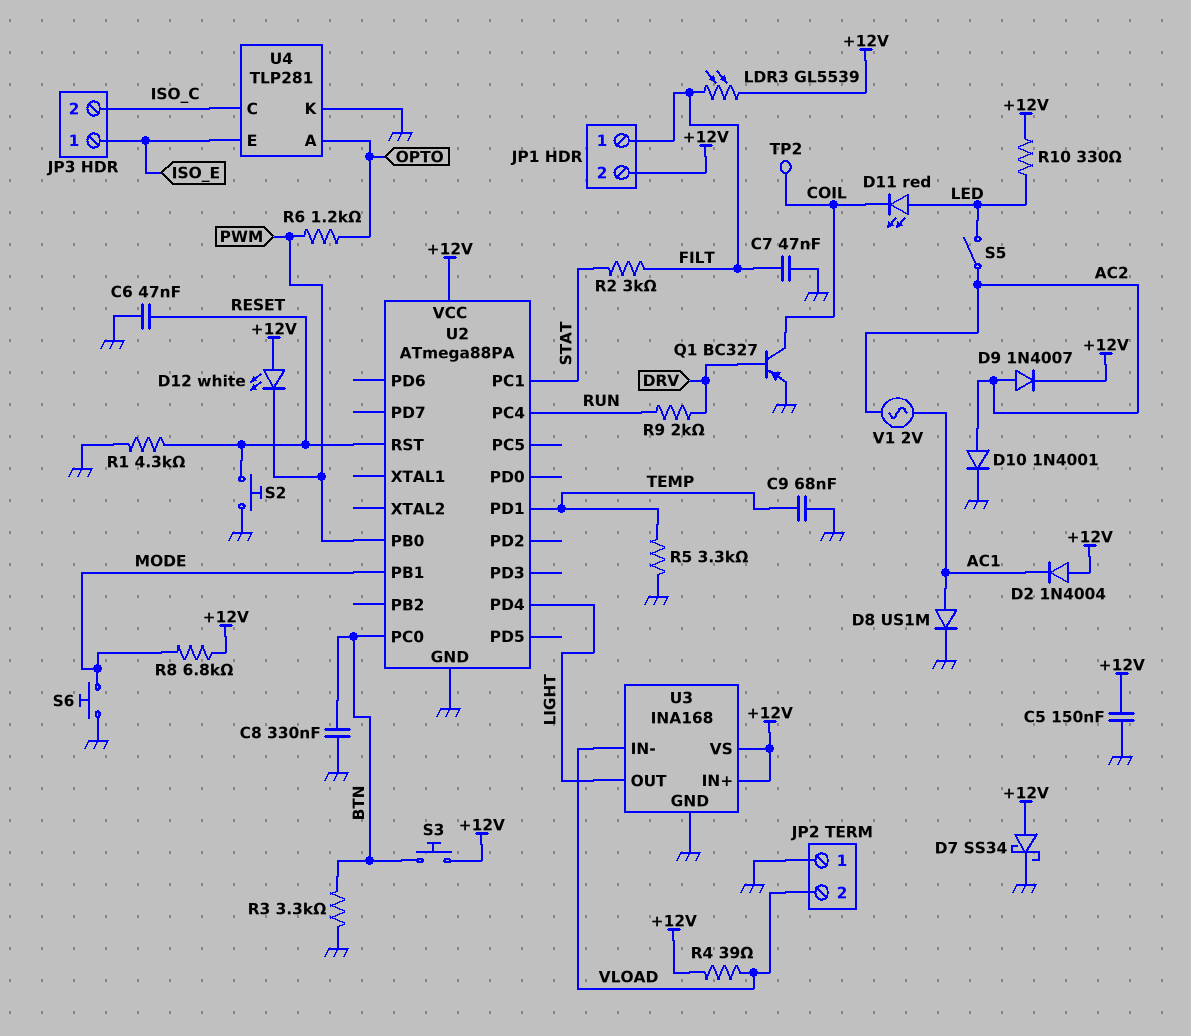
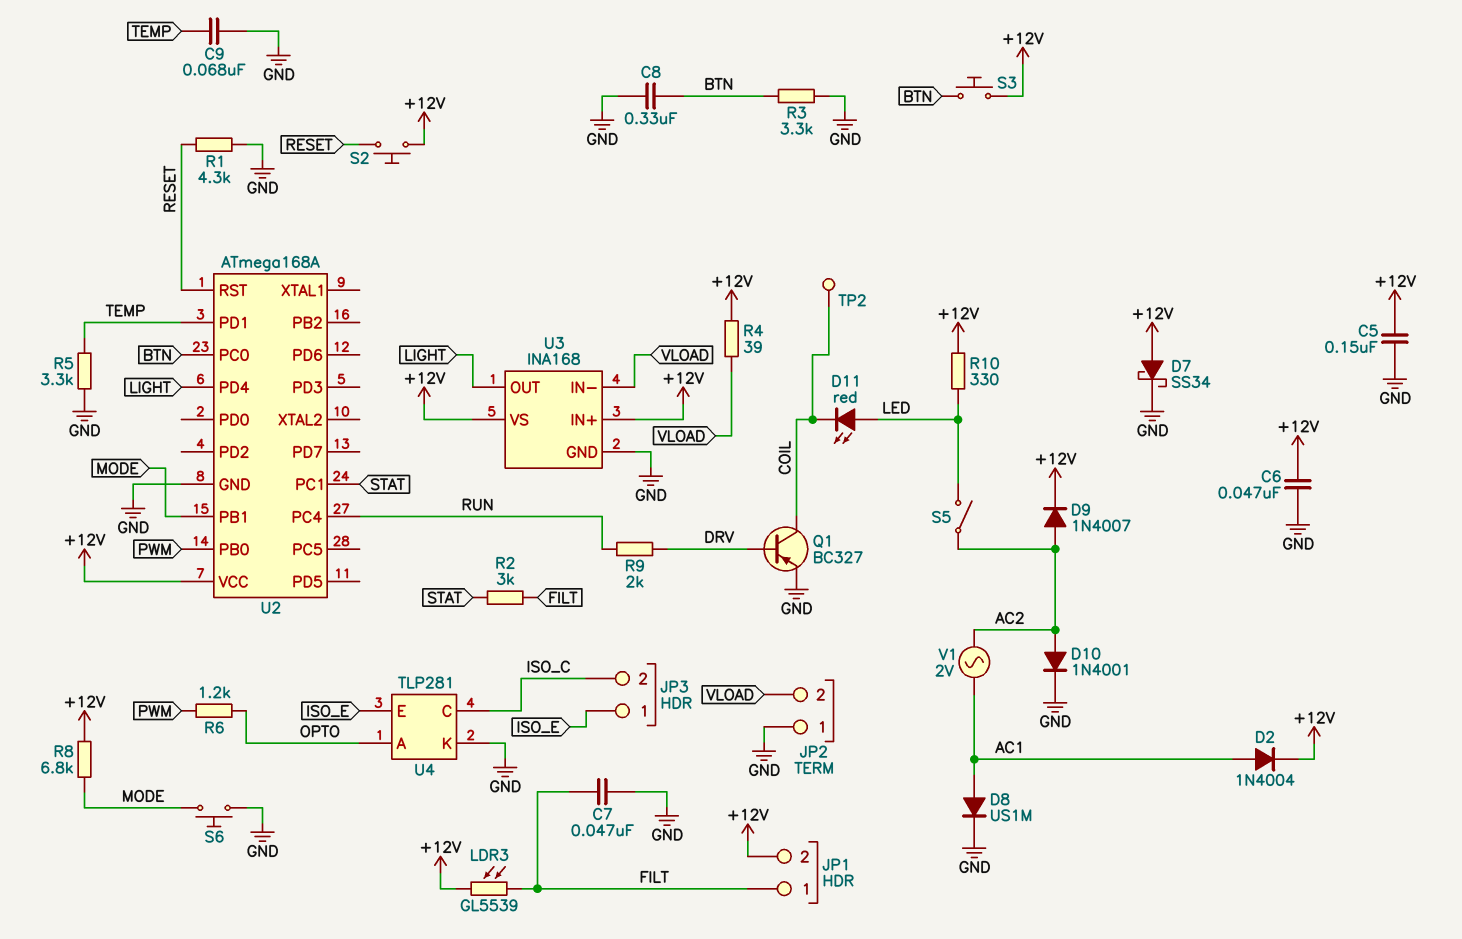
C6: 47nF (GND, RESET) -> 47nF (+12V, GND)
D2: diode 1N4004 (A +12V, K AC1) -> diode 1N4004 (A AC1, K +12V)
D12: LED white (A +12V, K PWM) -> none
S2: button (GND, RESET) -> button (+12V, RESET)
U2: ATmega88PA -> ATmega168A

